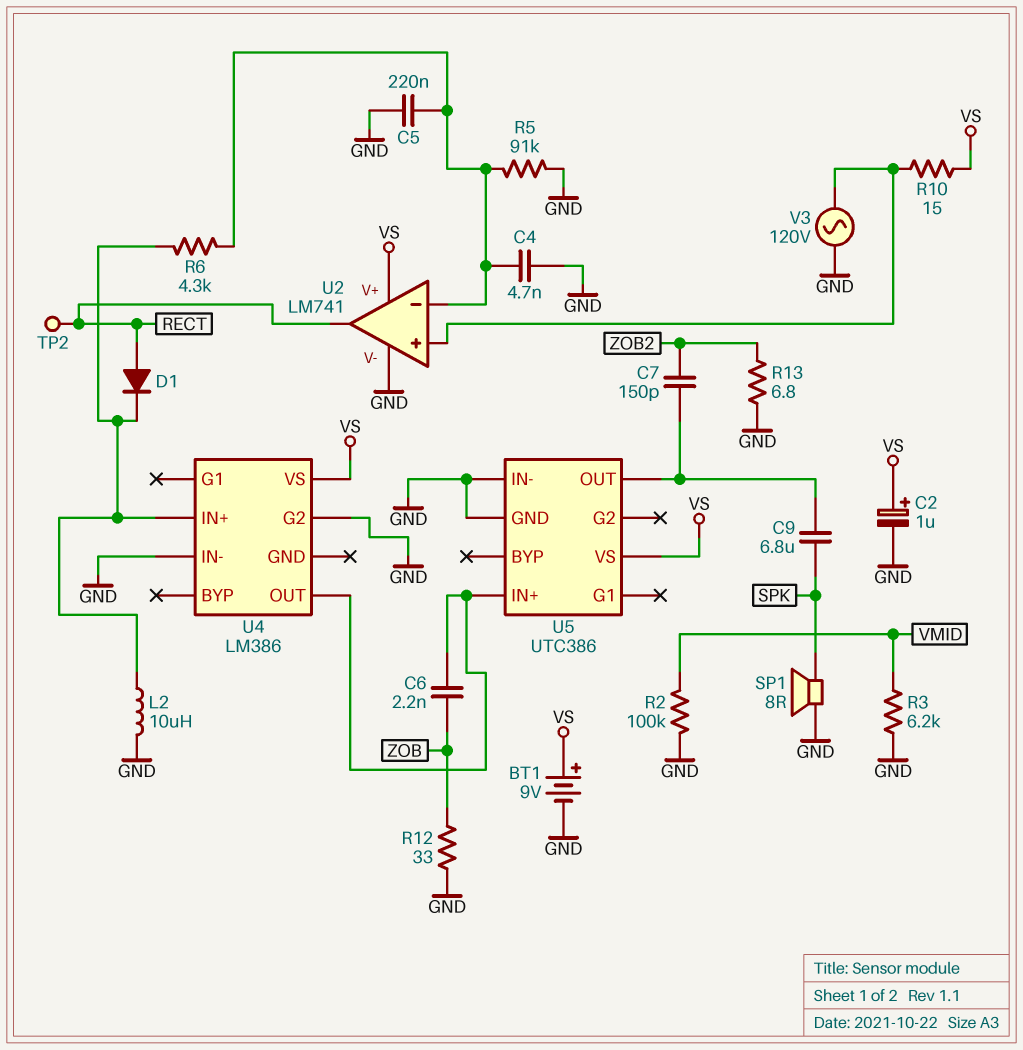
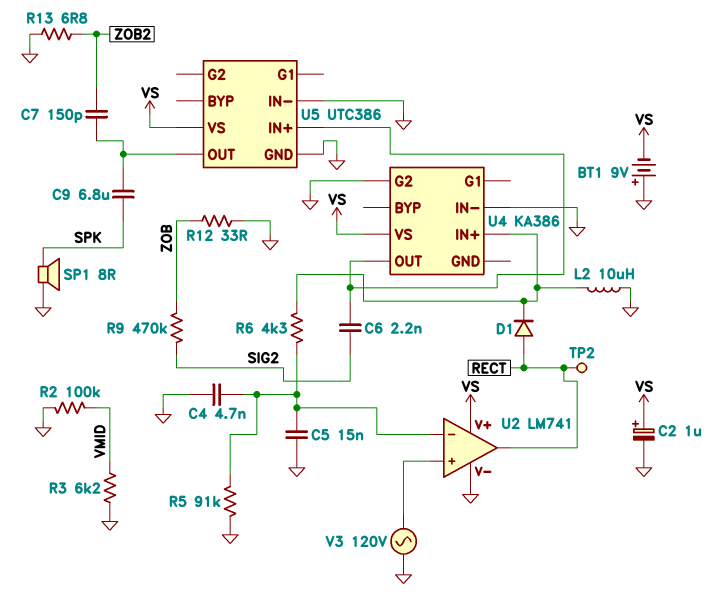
BT1: 9V (plus VS, minus GND) -> 9V (plus GND, minus VS)
C5: 220nF (GND, U2/in-) -> 15nF (GND, U2/in-)
C6: 2.2nF (U4/OUT, ZOB) -> 2.2nF (SIG2, U4/OUT)
R9: none -> 470k (SIG2, ZOB)
R10: 15 (U2/in+, VS) -> none
U4: LM386 -> KA386

